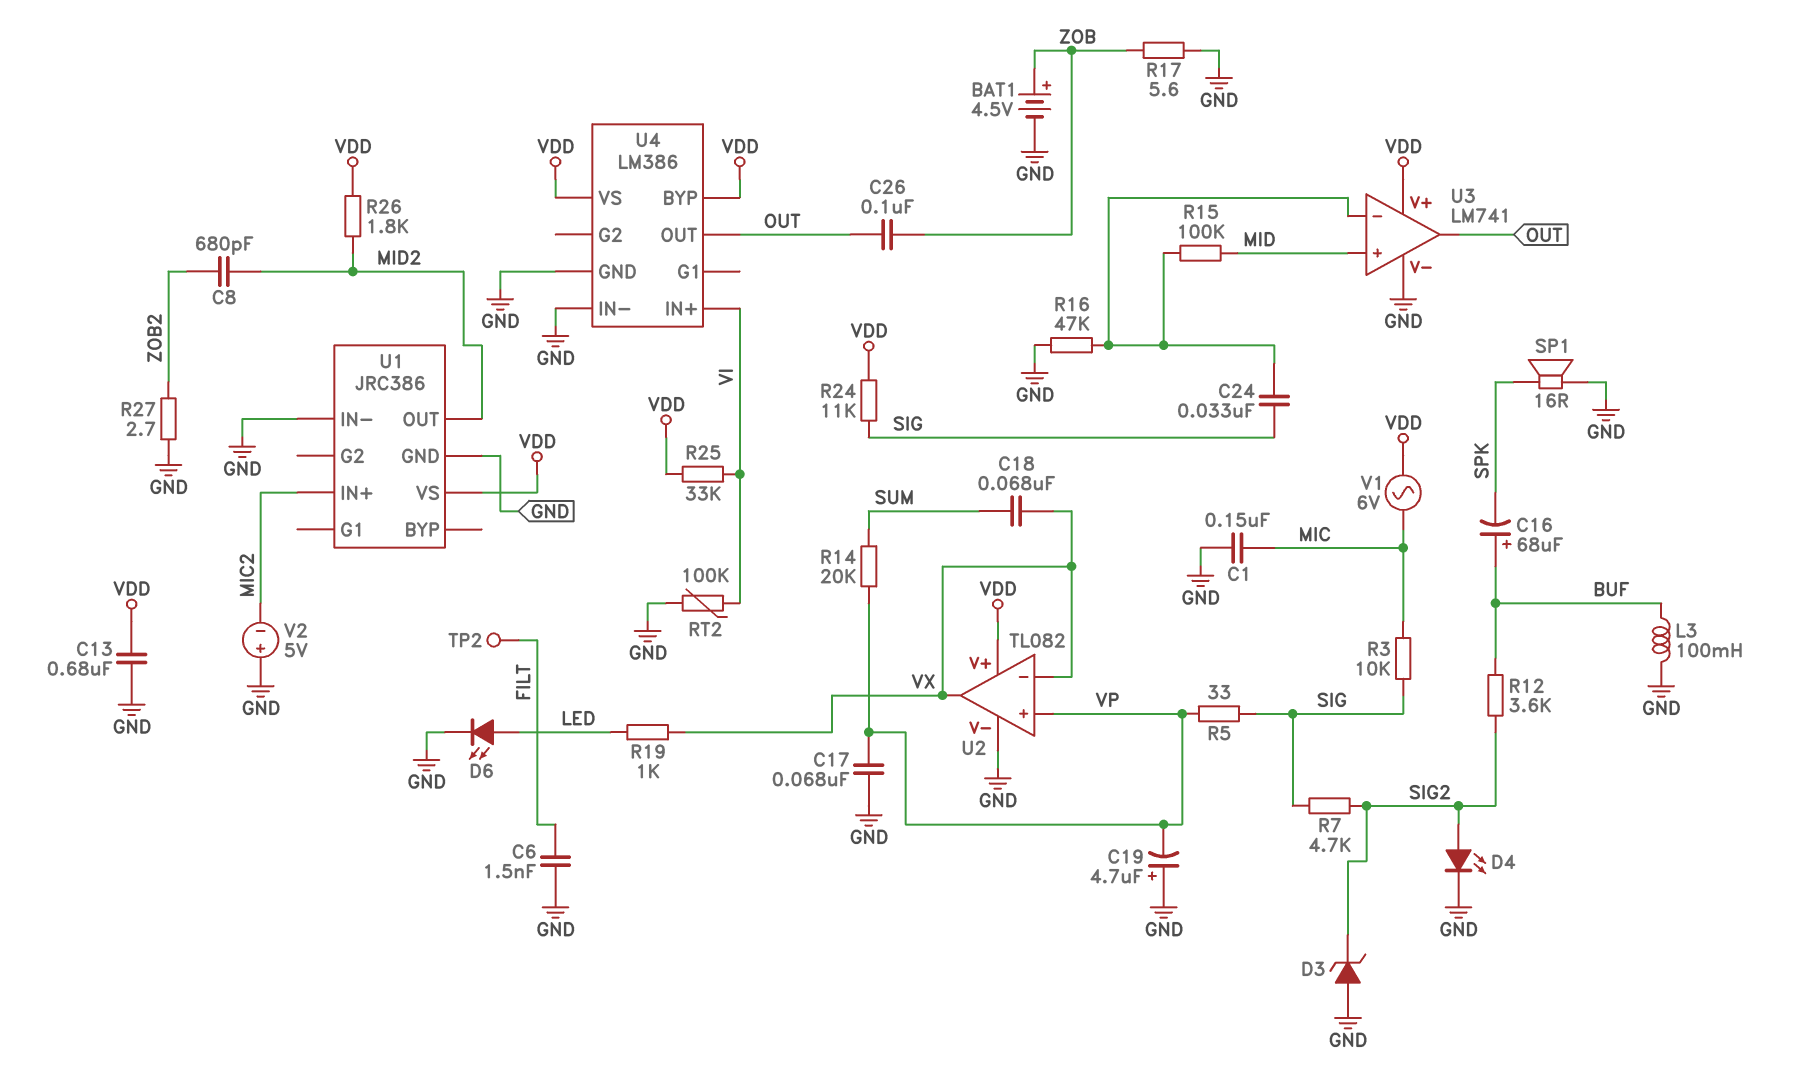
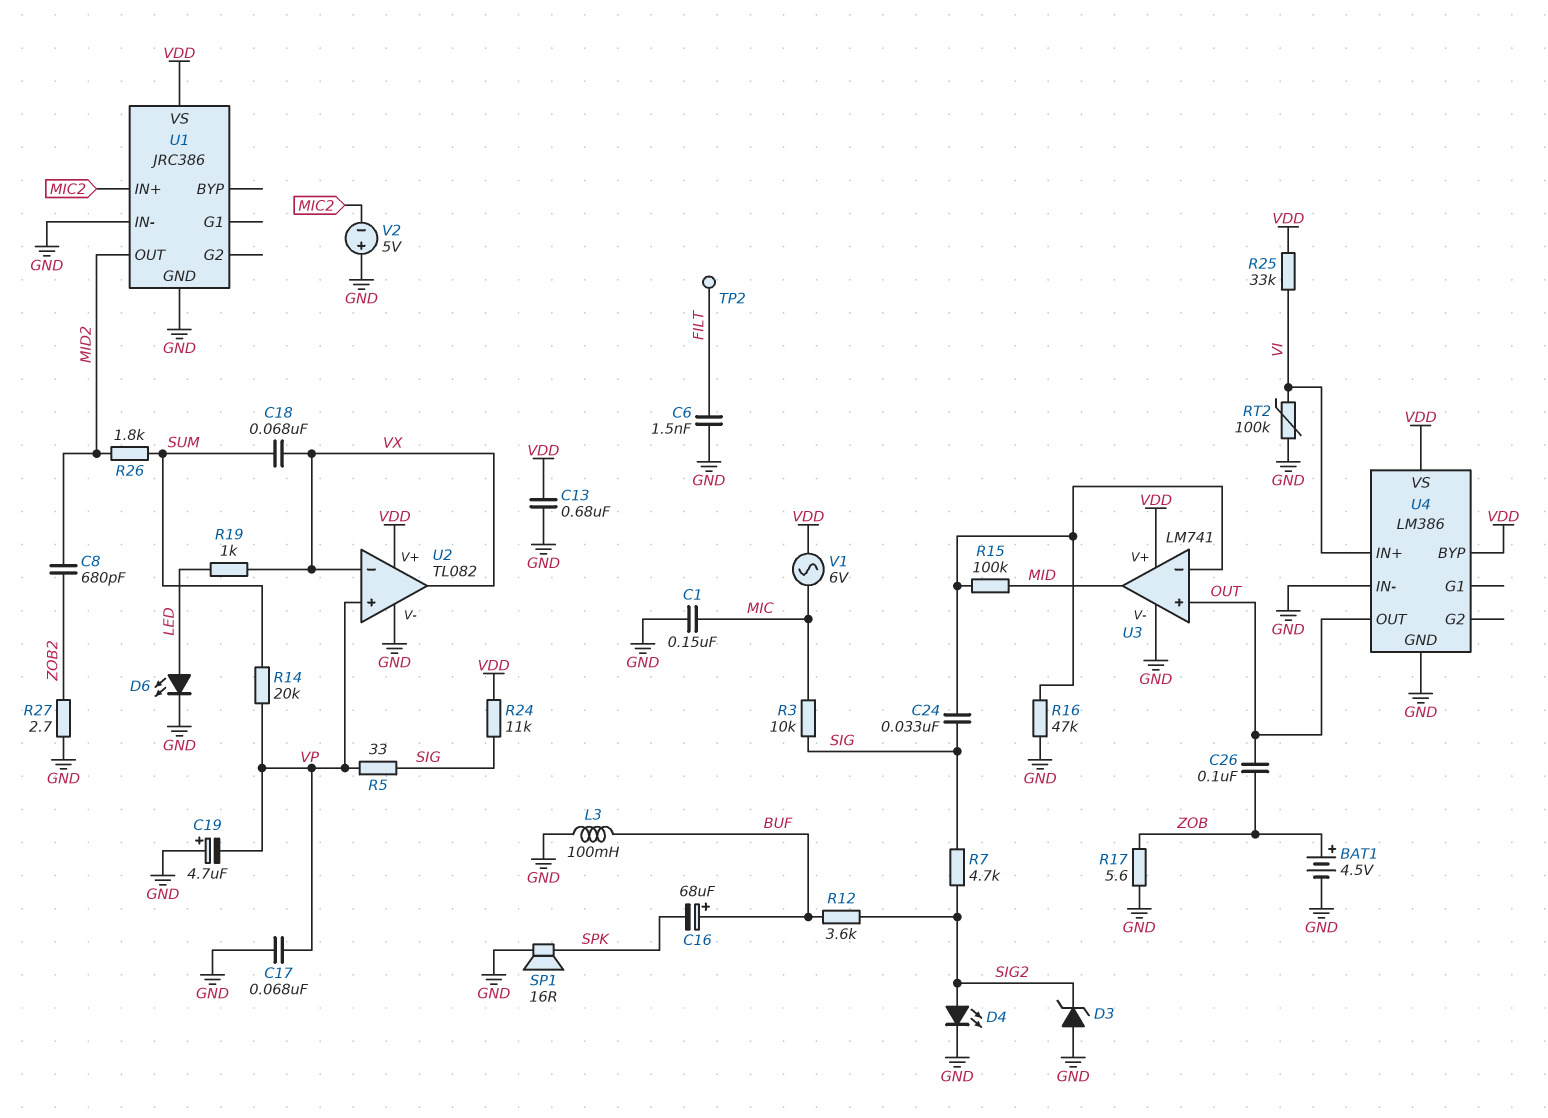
R26: 1.8k (MID2, VDD) -> 1.8k (MID2, SUM)
U3 pin in+: MID -> OUT
U3 pin out: OUT -> MID

